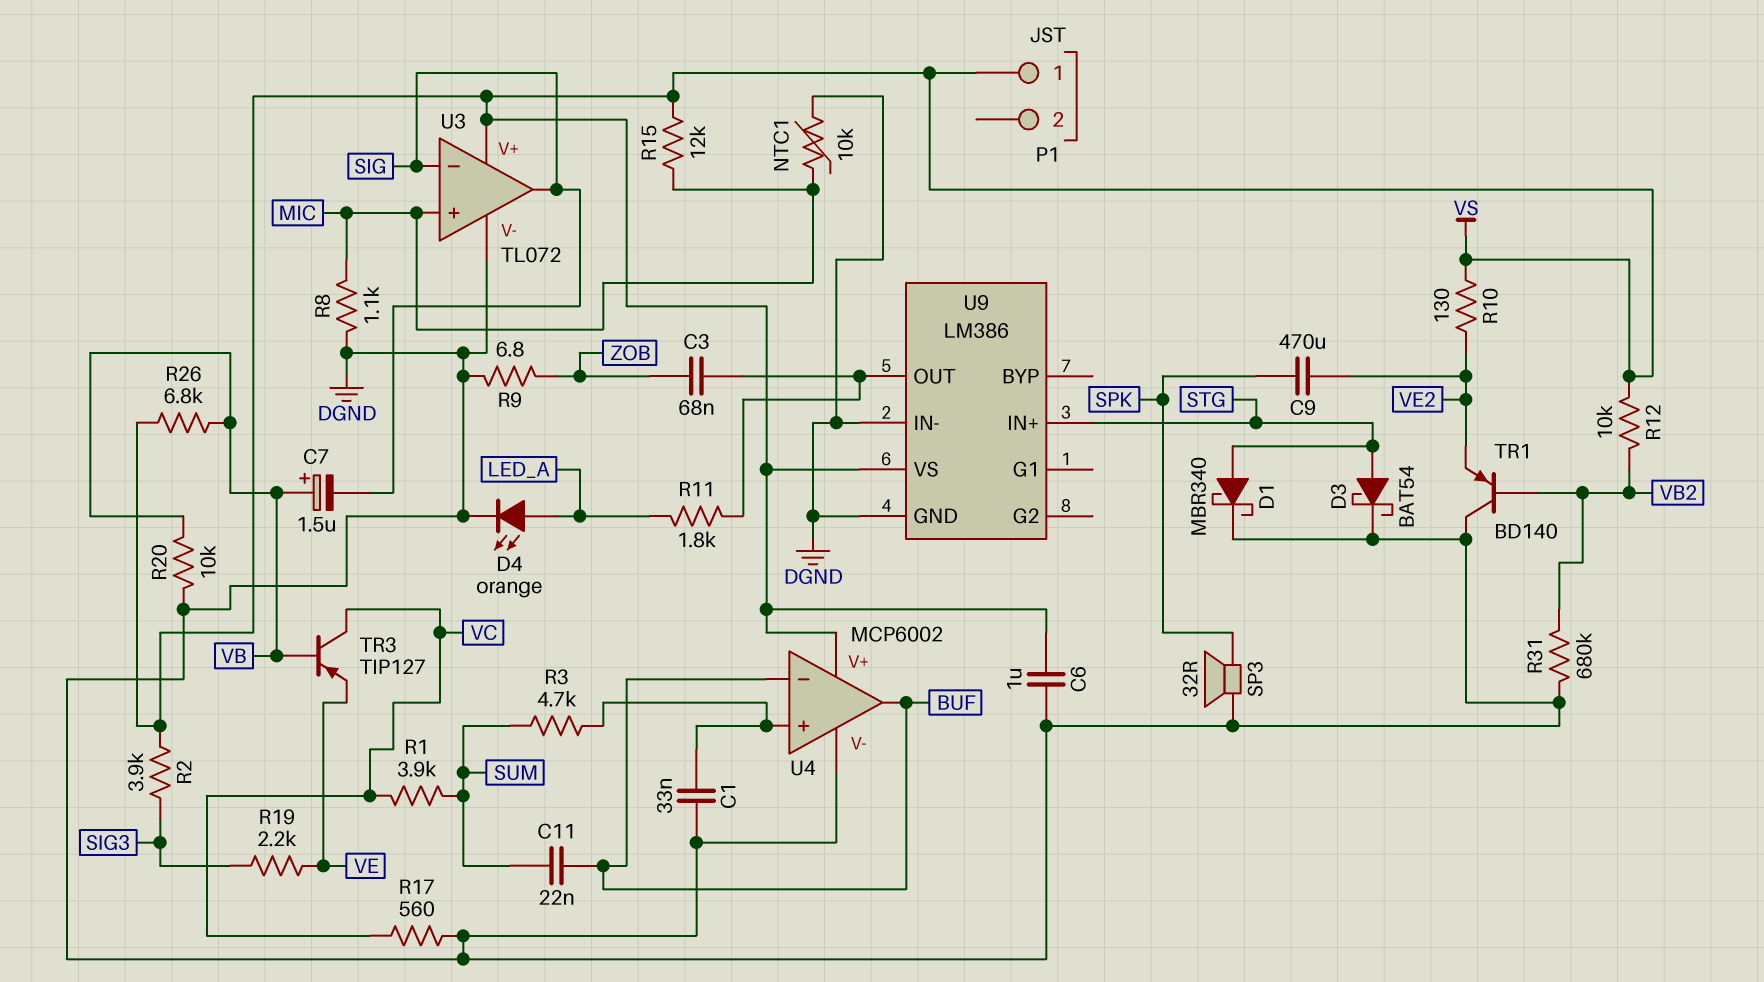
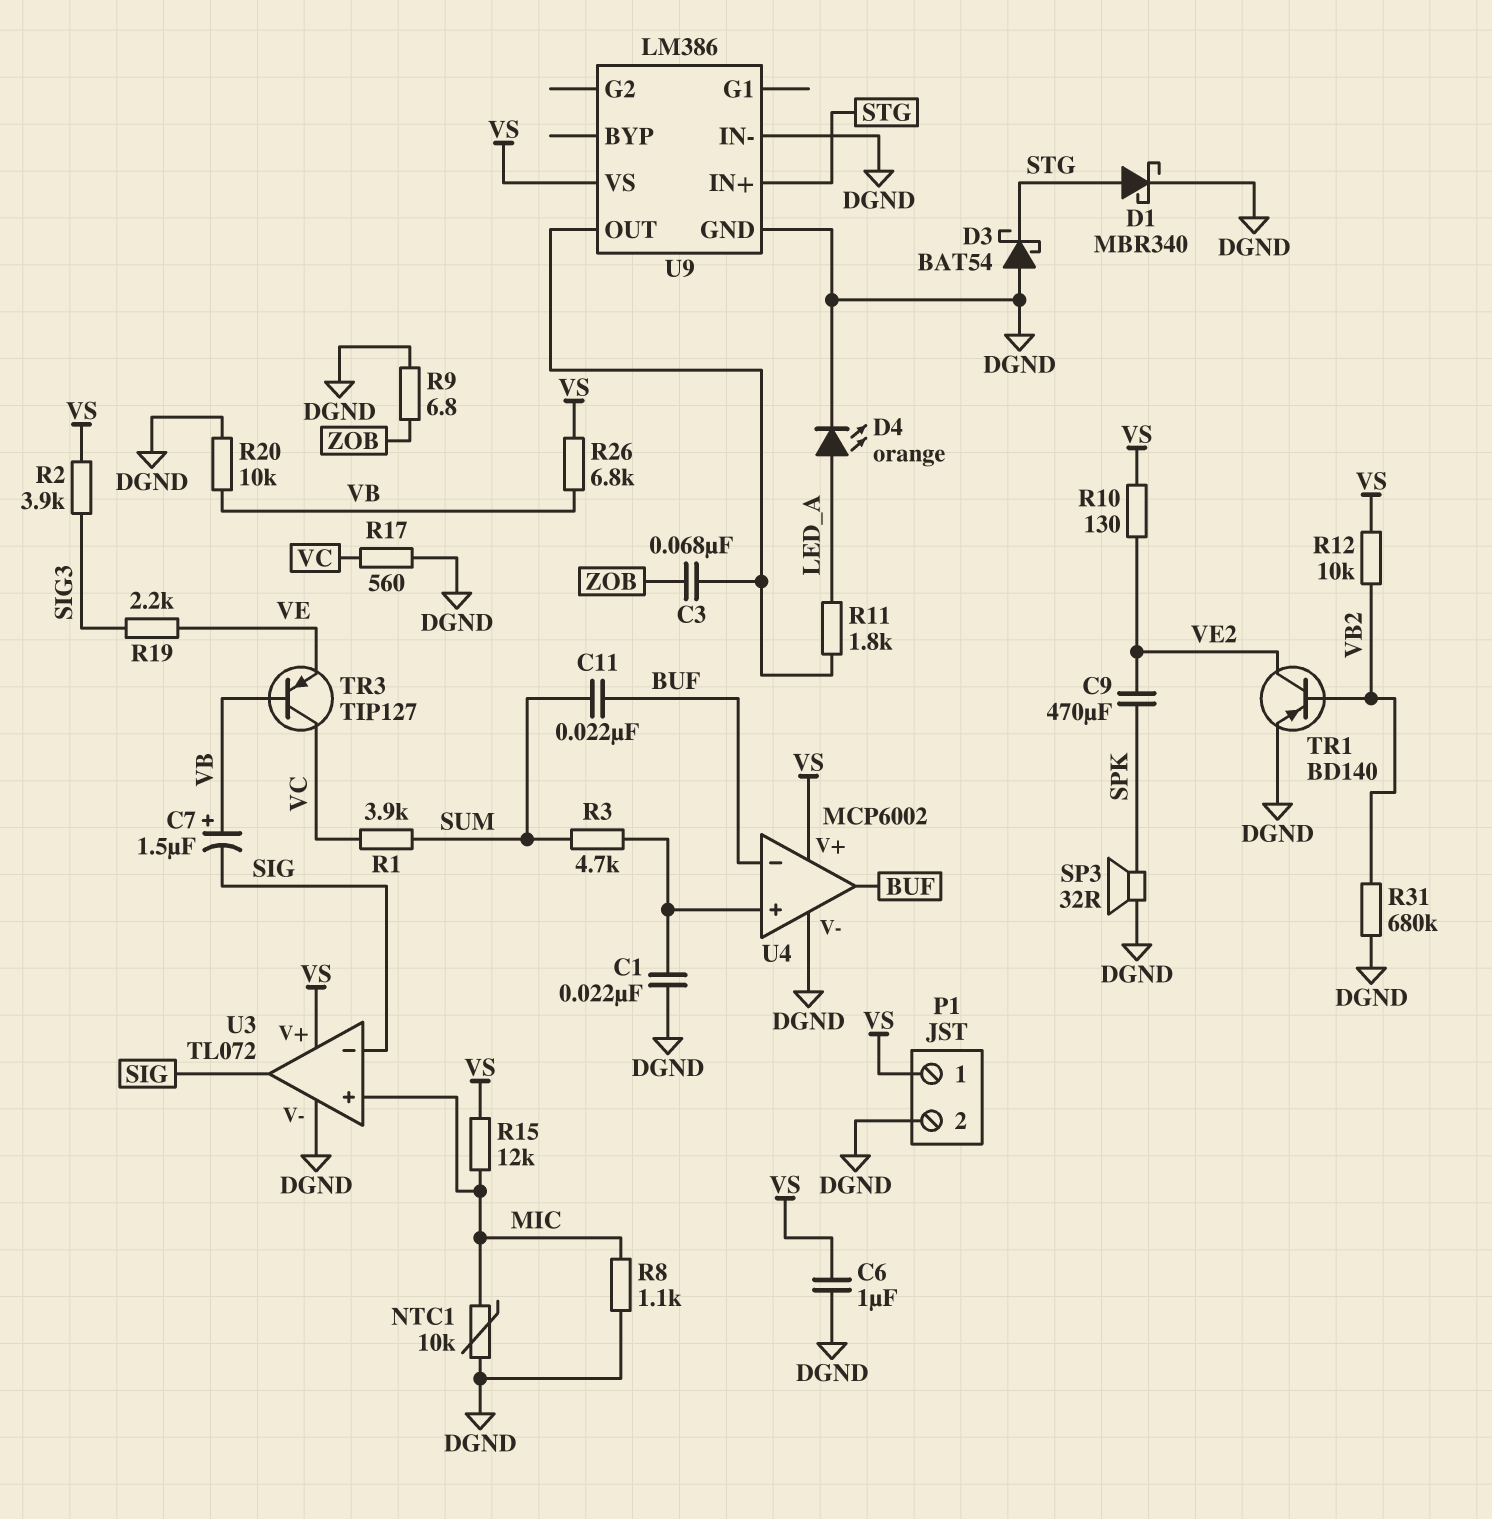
C1: 33nF (DGND, U4/in+) -> 22nF (DGND, U4/in+)
D3: schottky BAT54 (A STG, K DGND) -> schottky BAT54 (A DGND, K STG)
P1 pin 2: none -> DGND
TR1: PNP BD140 (B VB2, C DGND, E VE2) -> PNP BD140 (B VB2, C VE2, E DGND)

